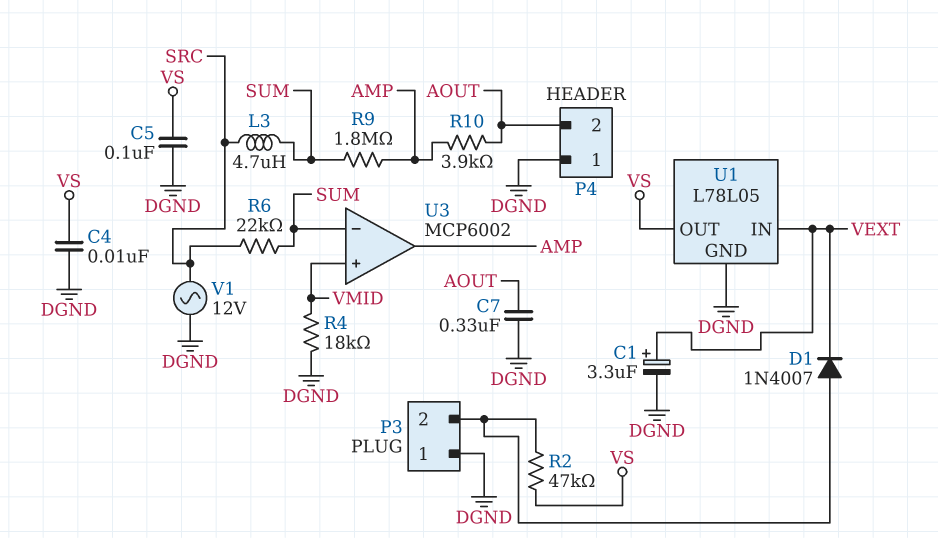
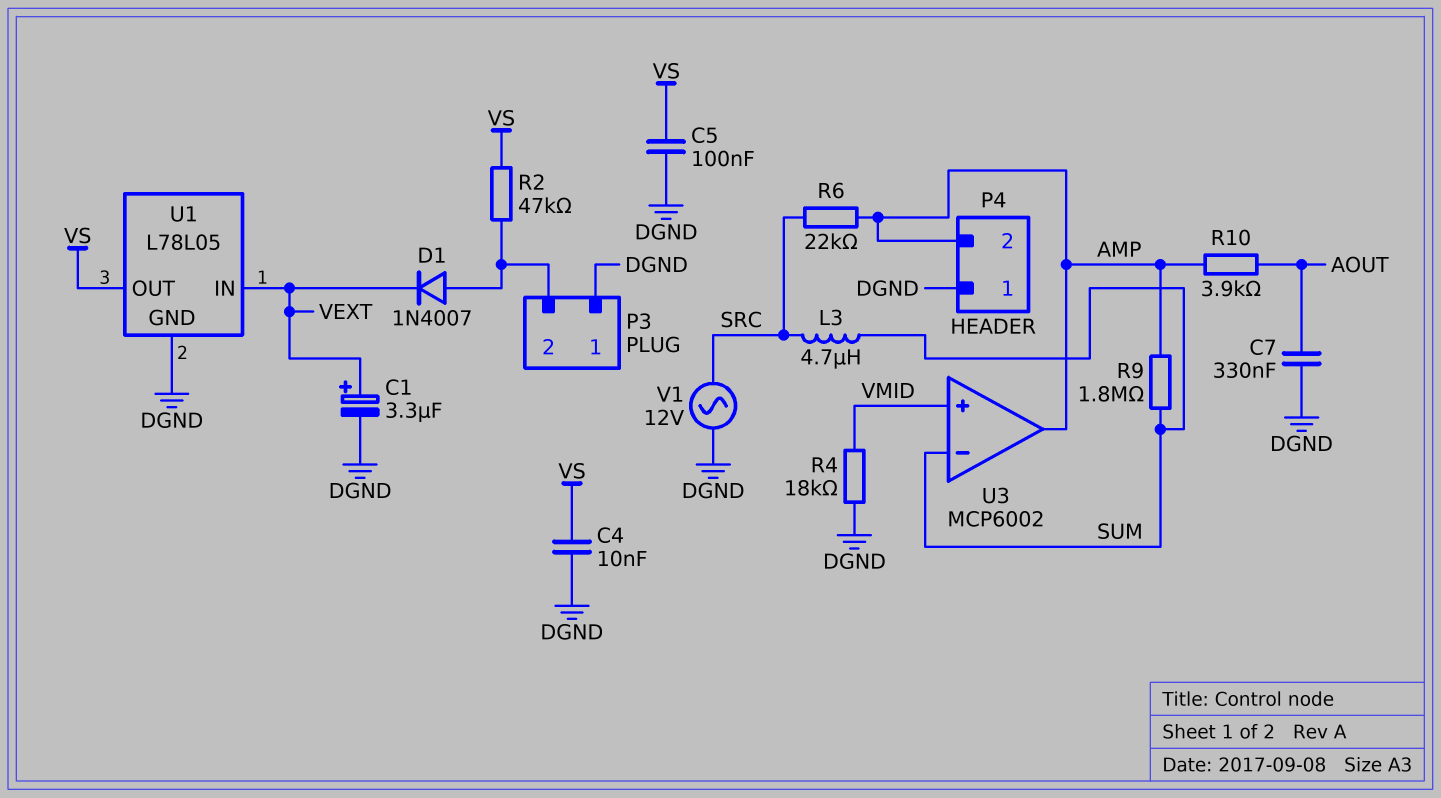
P4 pin 2: AOUT -> AMP
R6: 22k (SRC, SUM) -> 22k (AMP, SRC)

